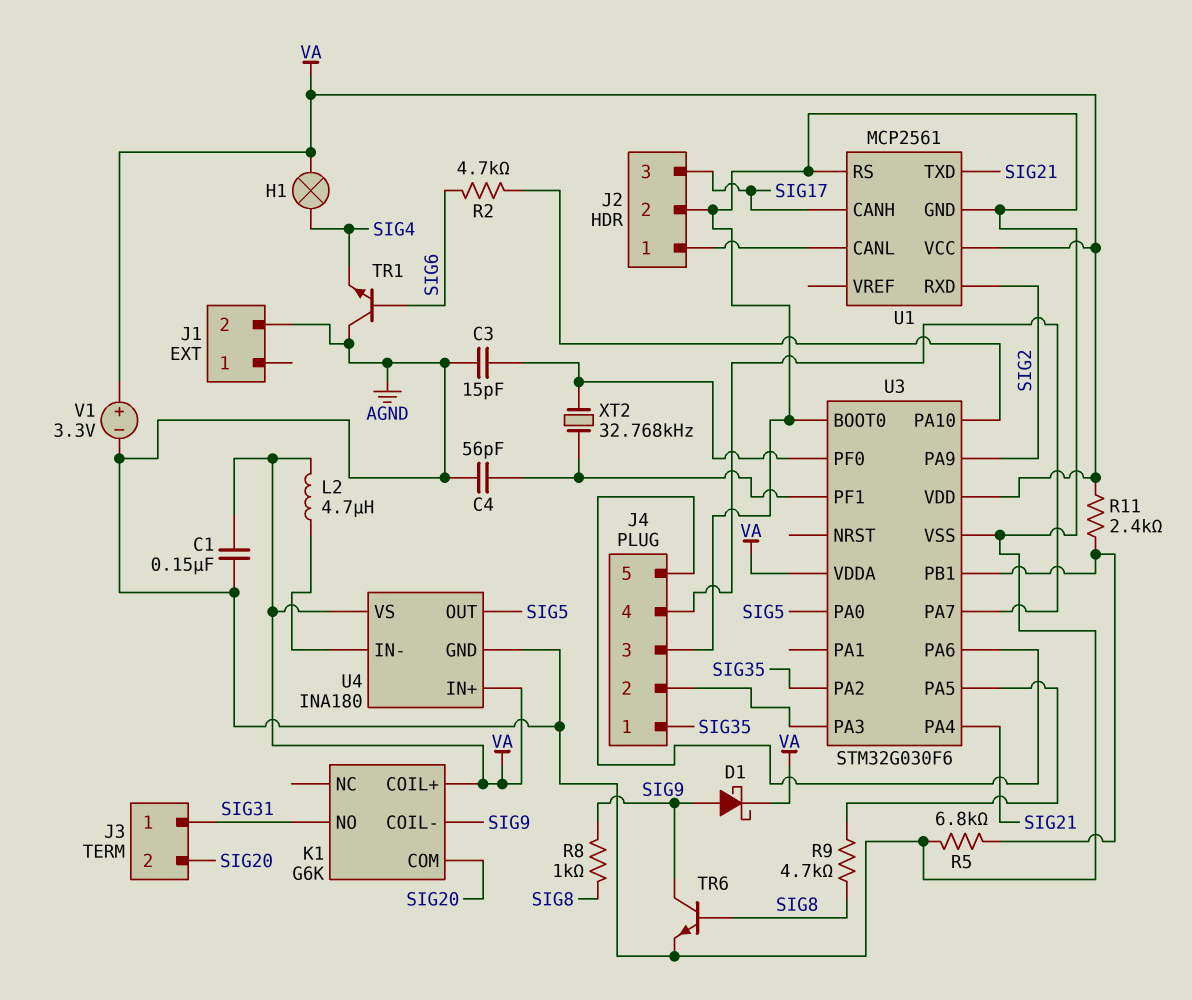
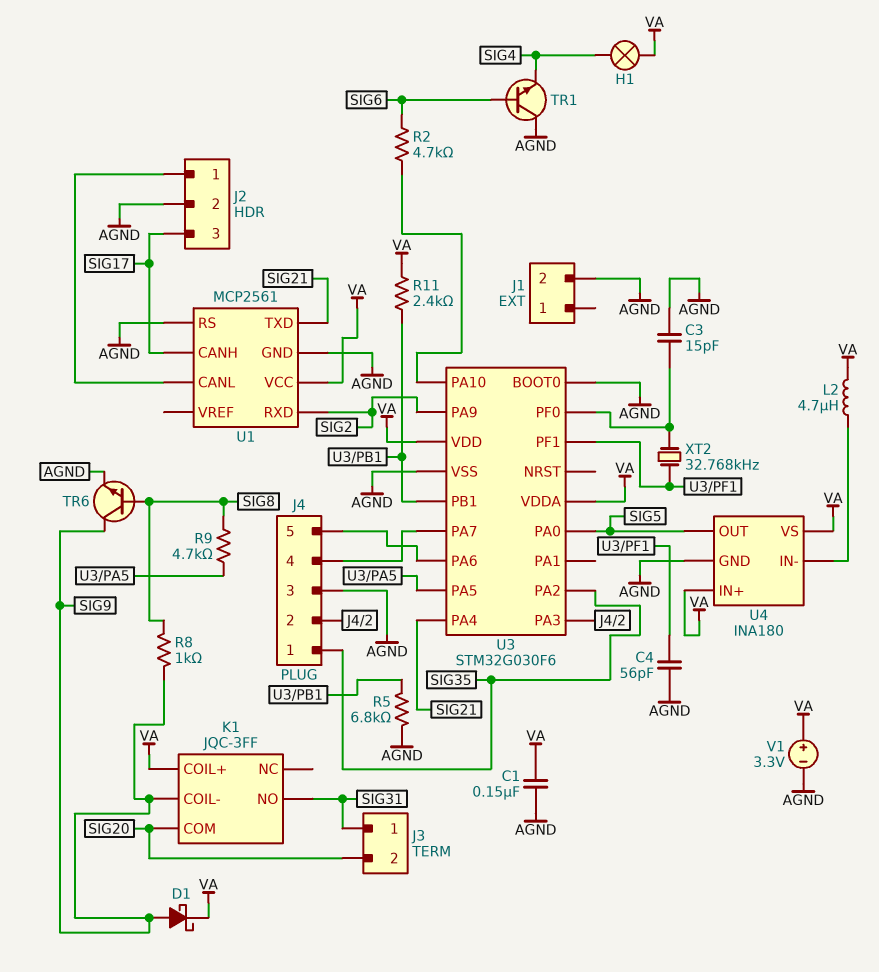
K1: G6K -> JQC-3FF

